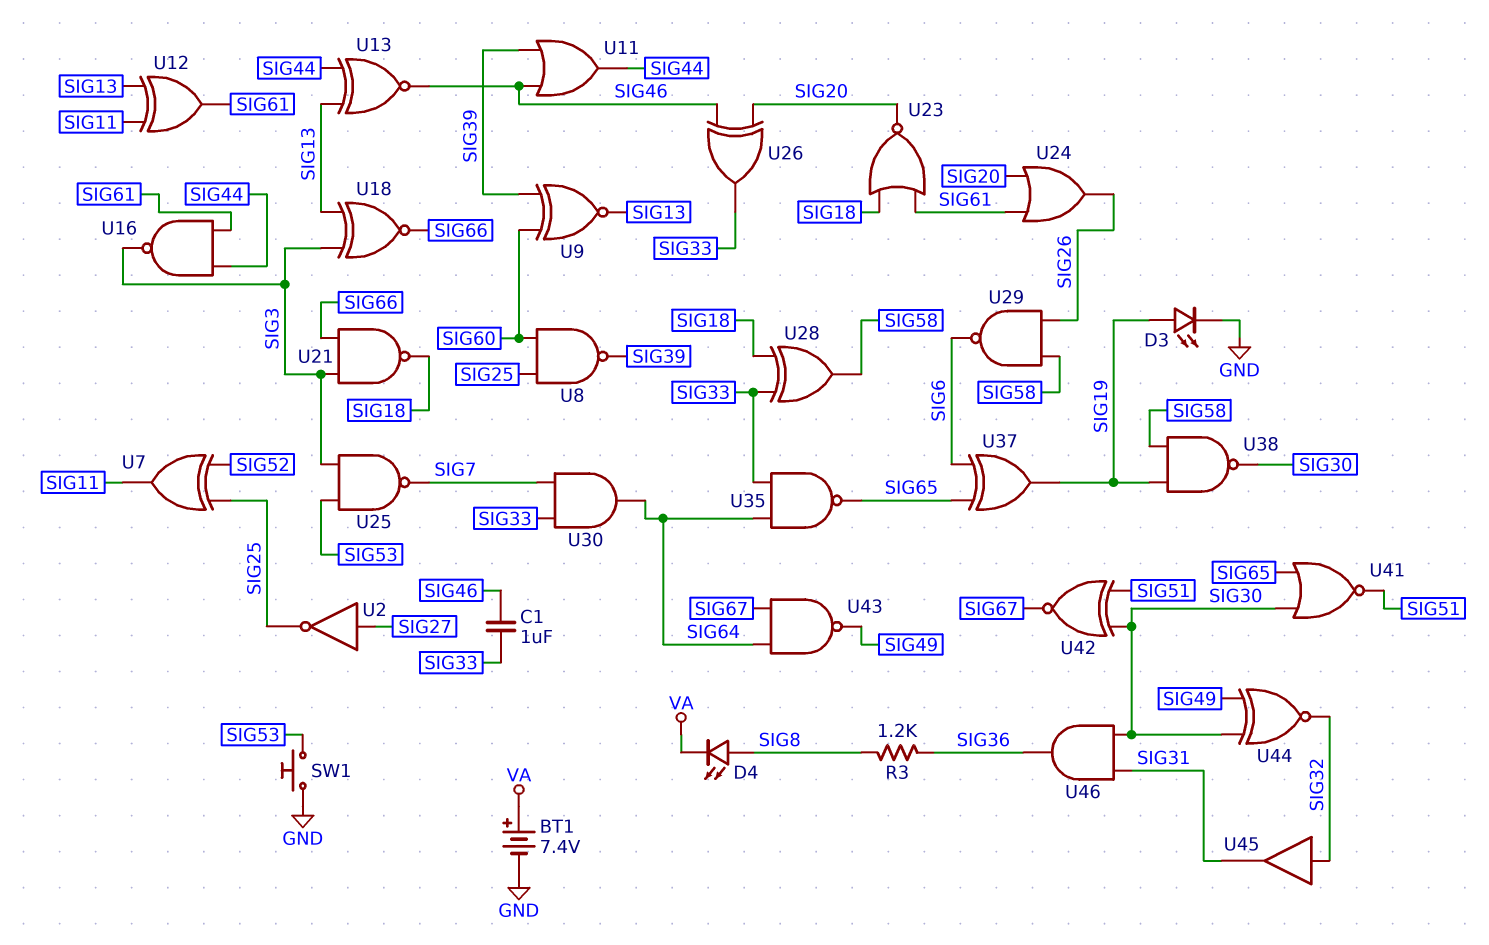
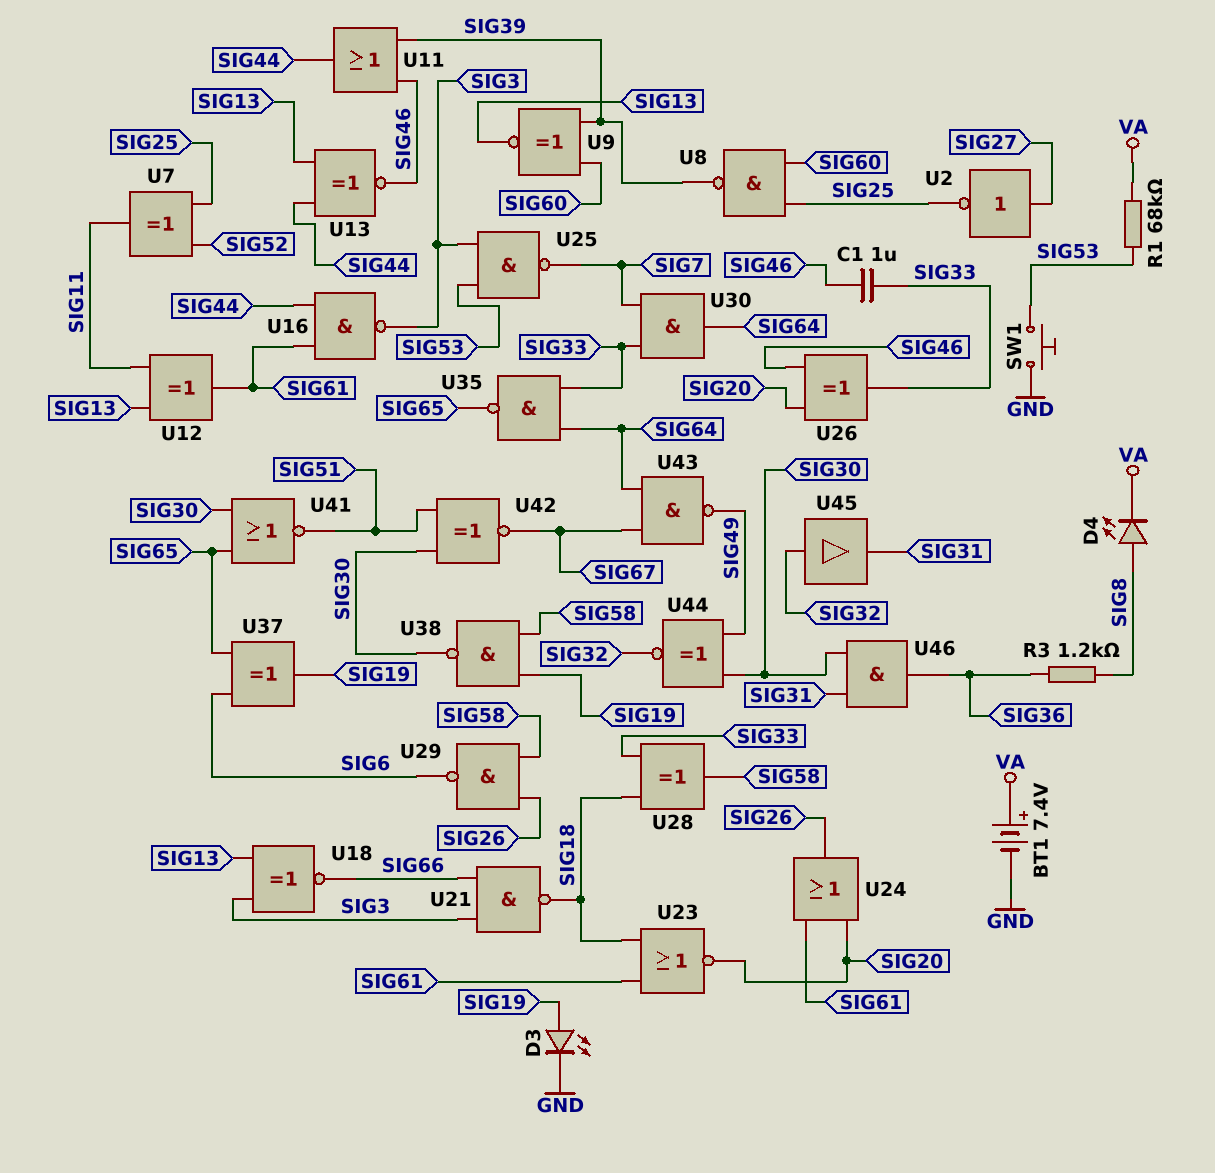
R1: none -> 68k (SIG53, VA)

